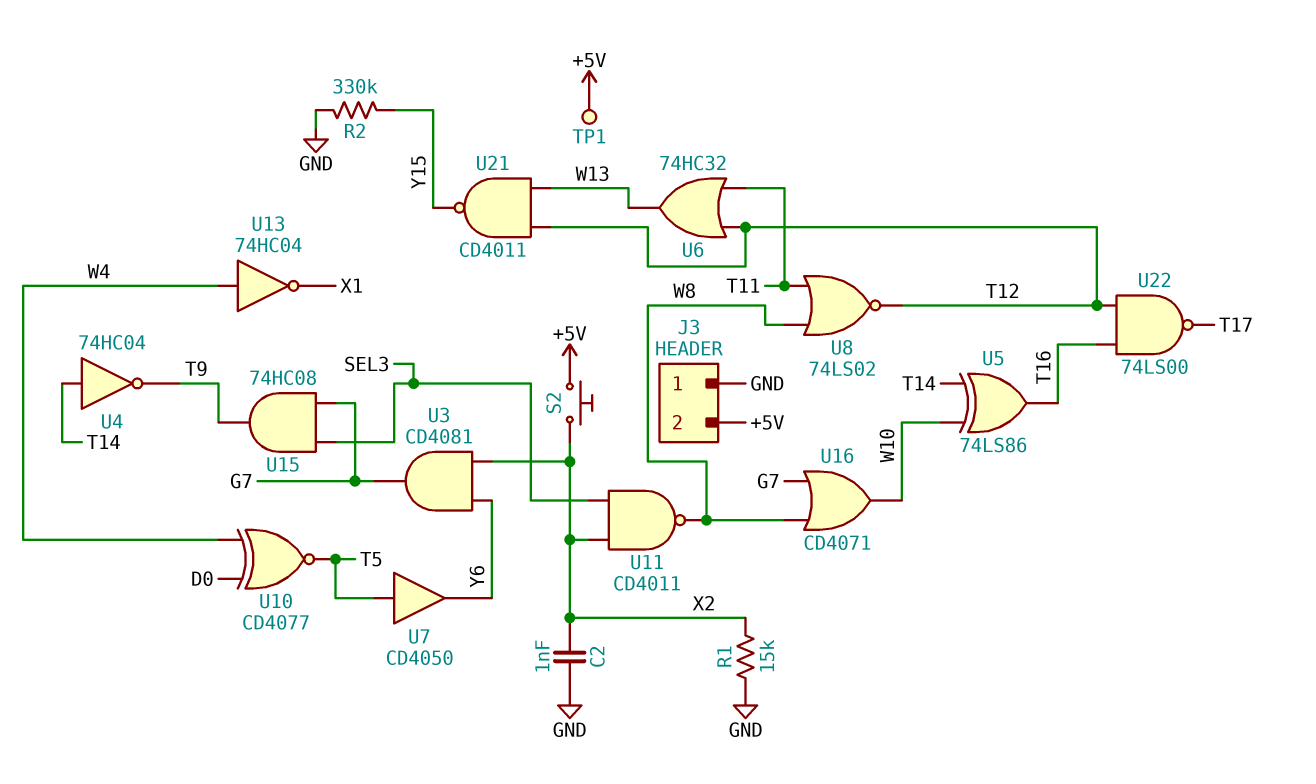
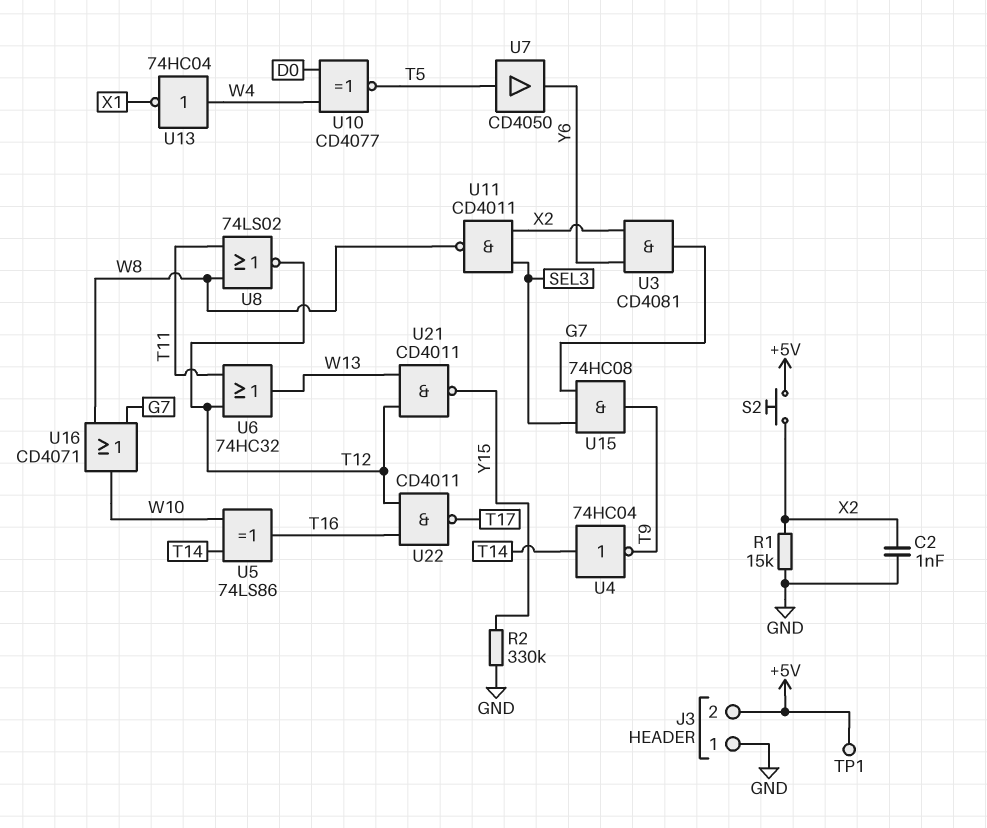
U22: NAND 74LS00 (in T12, in T16, out T17) -> NAND CD4011 (in T12, in T16, out T17)

